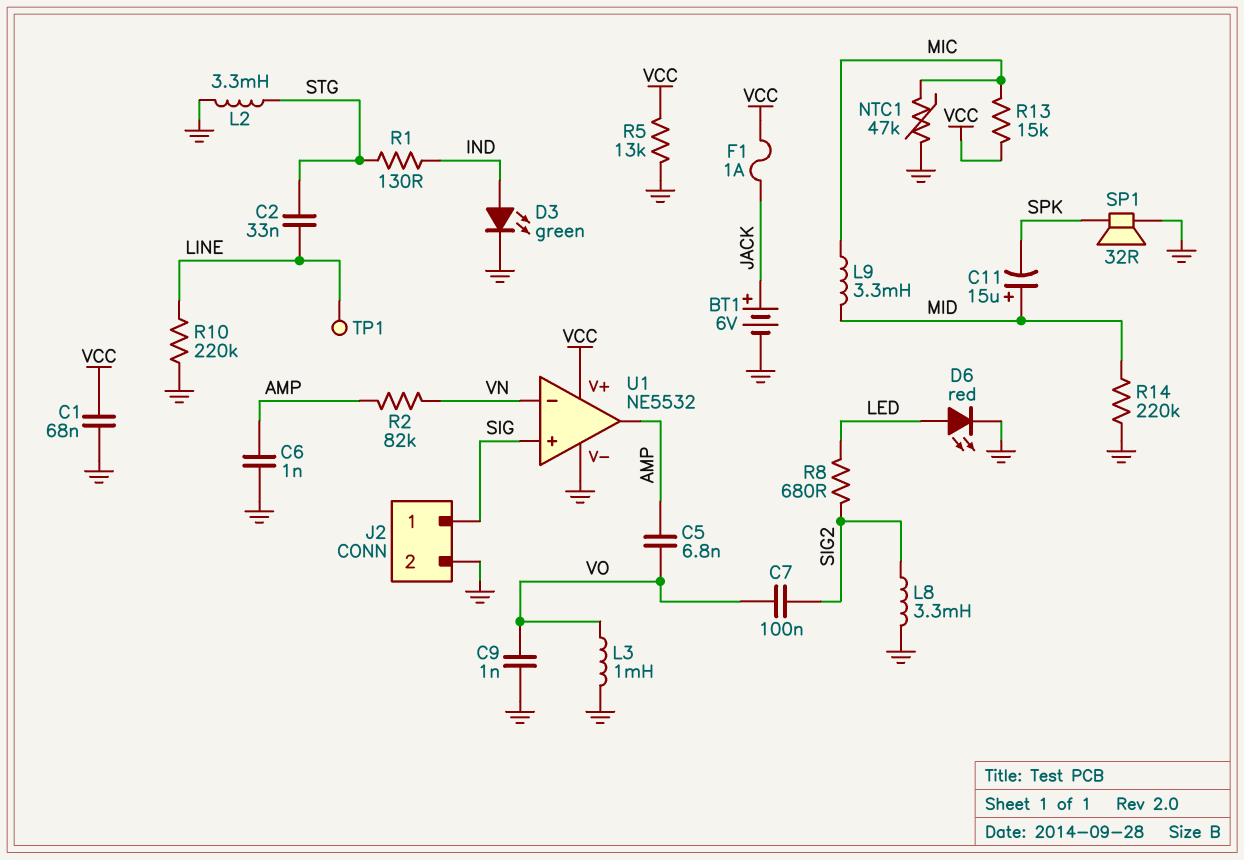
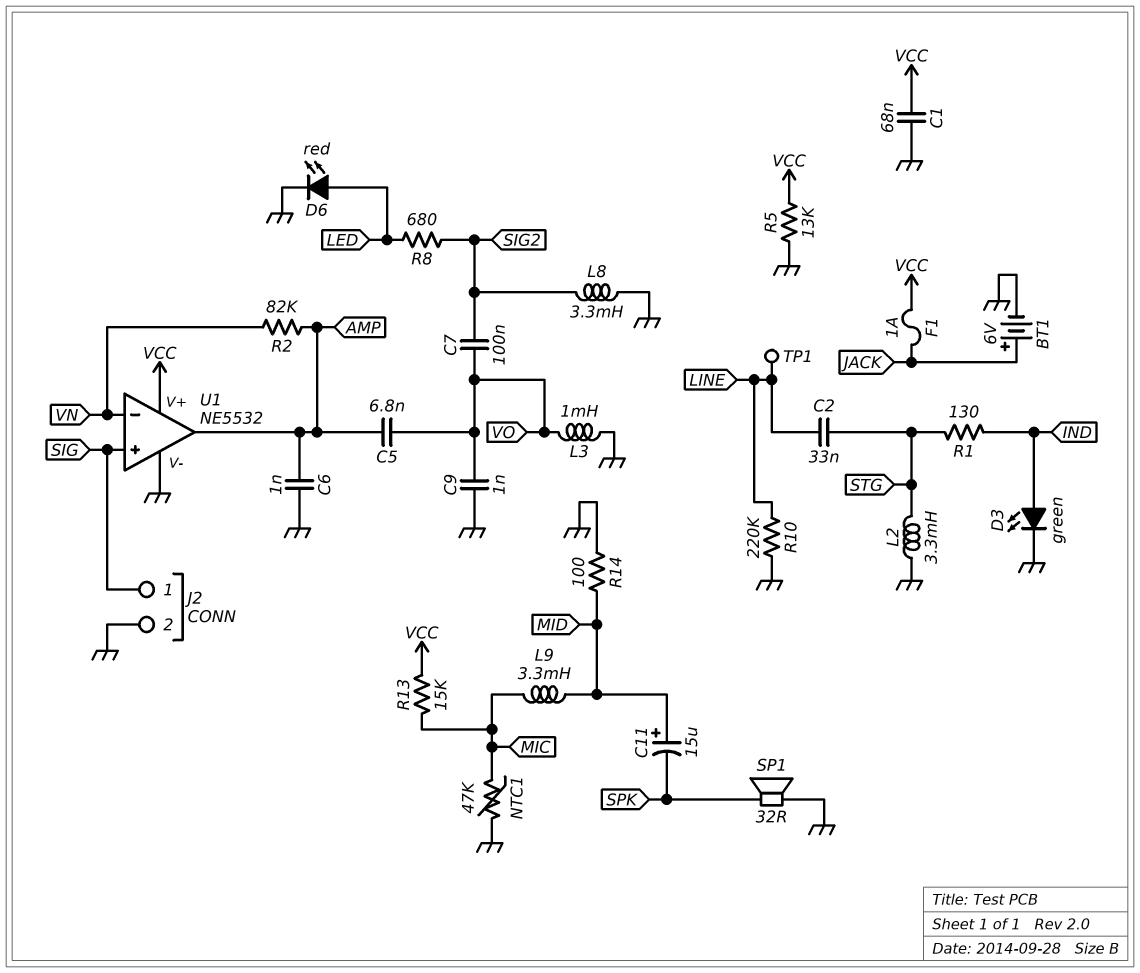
R14: 220k (GND, MID) -> 100 (GND, MID)

